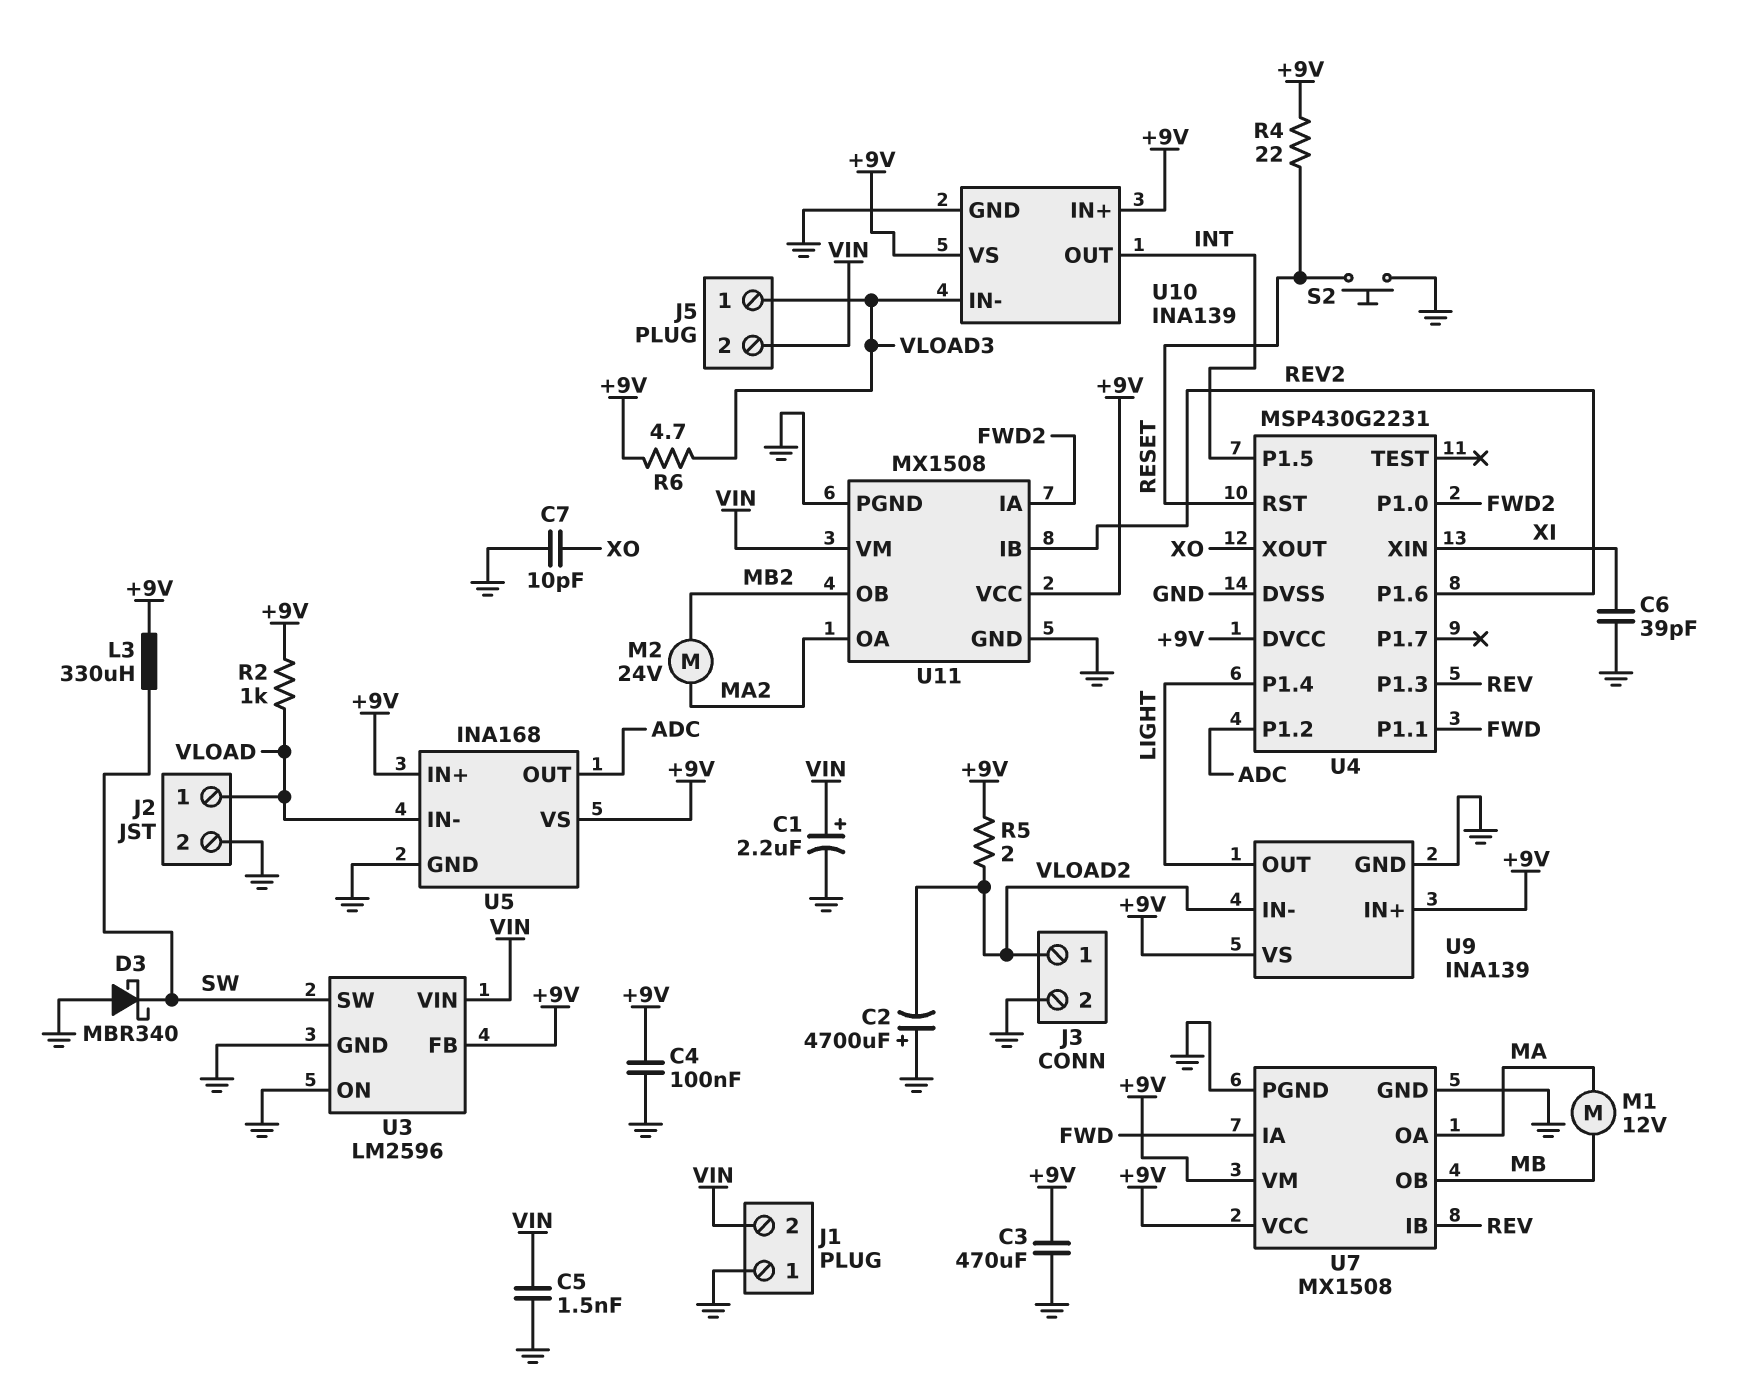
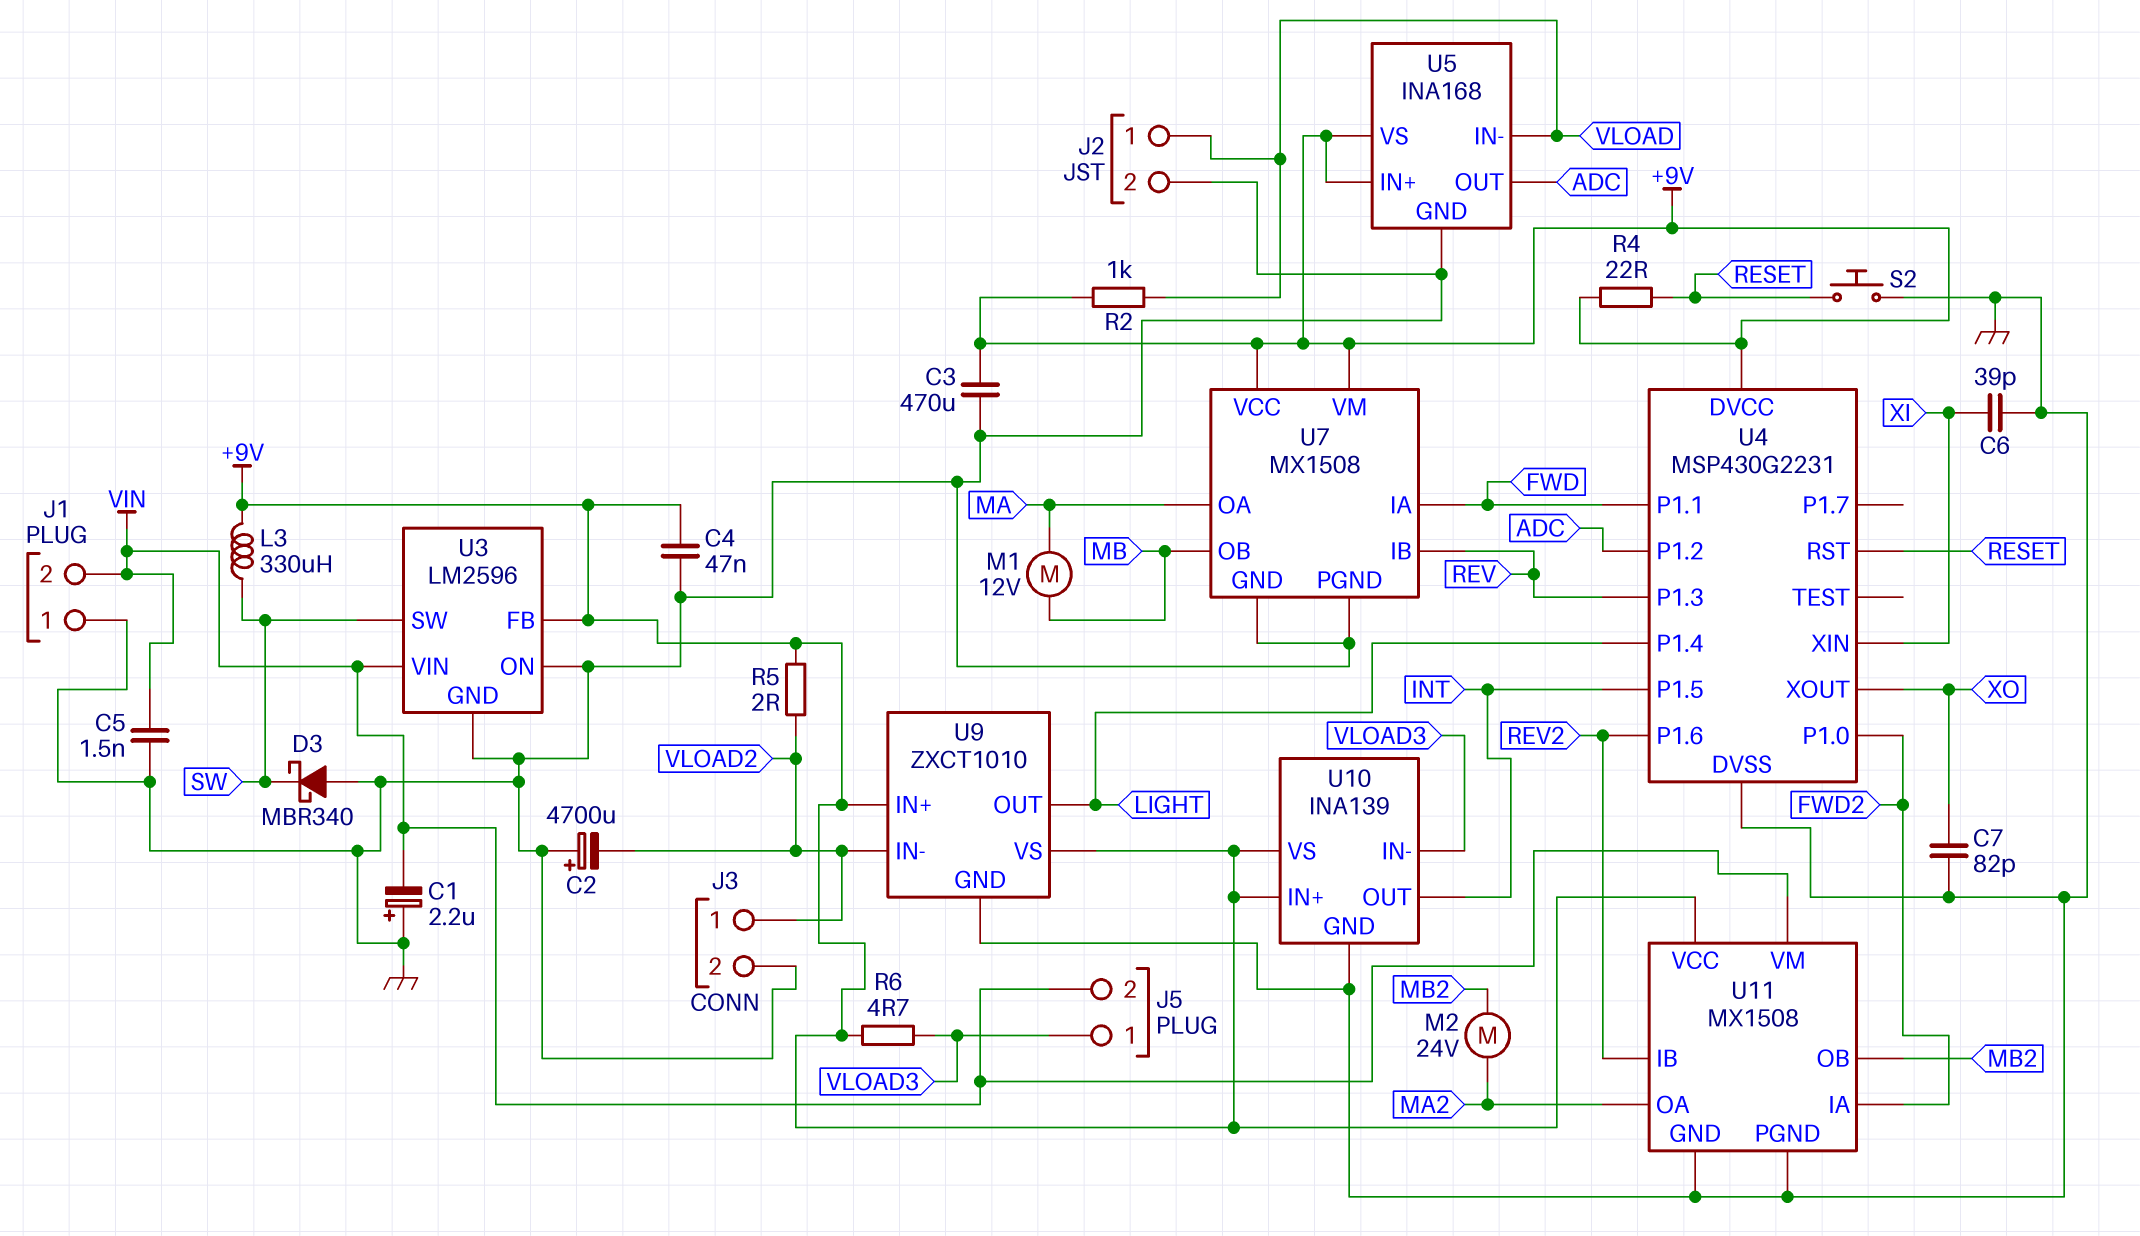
C1: 2.2uF (plus VIN, minus GND) -> 2.2uF (plus GND, minus VIN)
C4: 100nF (+9V, GND) -> 47nF (+9V, GND)
C7: 10pF (GND, XO) -> 82pF (GND, XO)
U9: INA139 -> ZXCT1010

